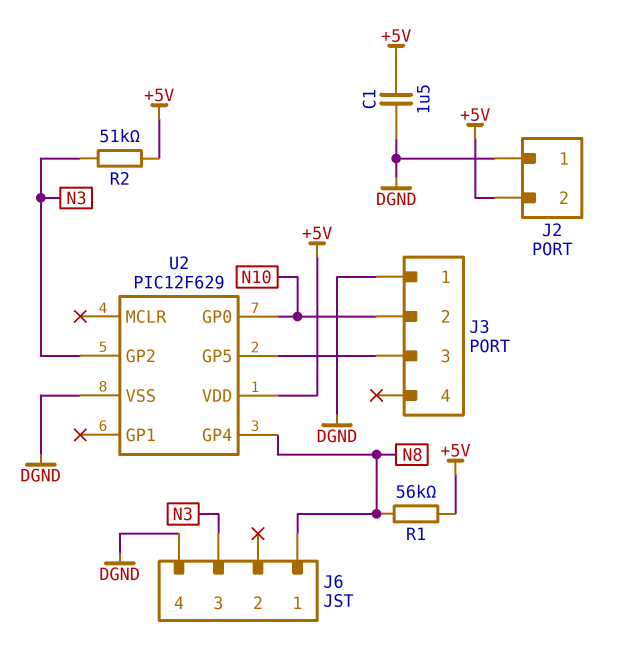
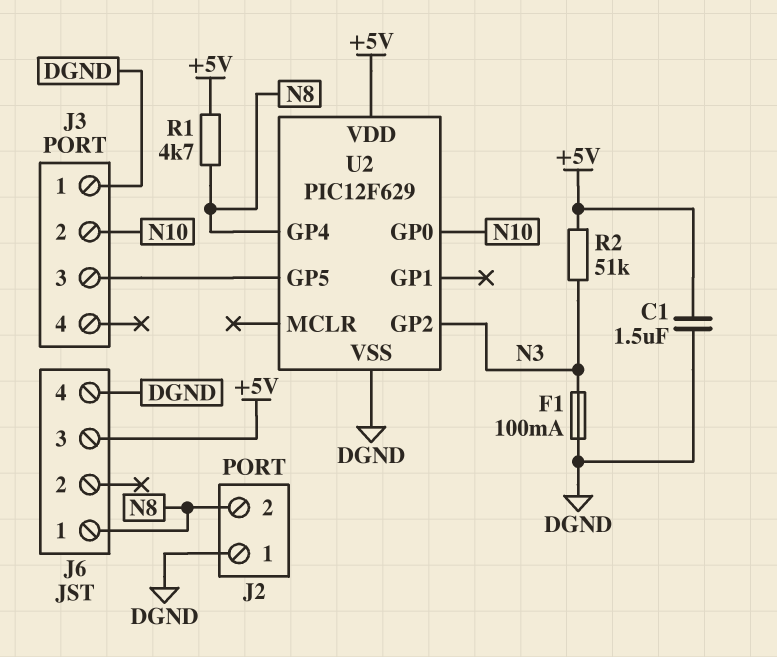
F1: none -> 100mA (DGND, N3)
J2 pin 2: +5V -> N8
J6 pin 3: N3 -> +5V
R1: 56k (+5V, N8) -> 4.7k (+5V, N8)

